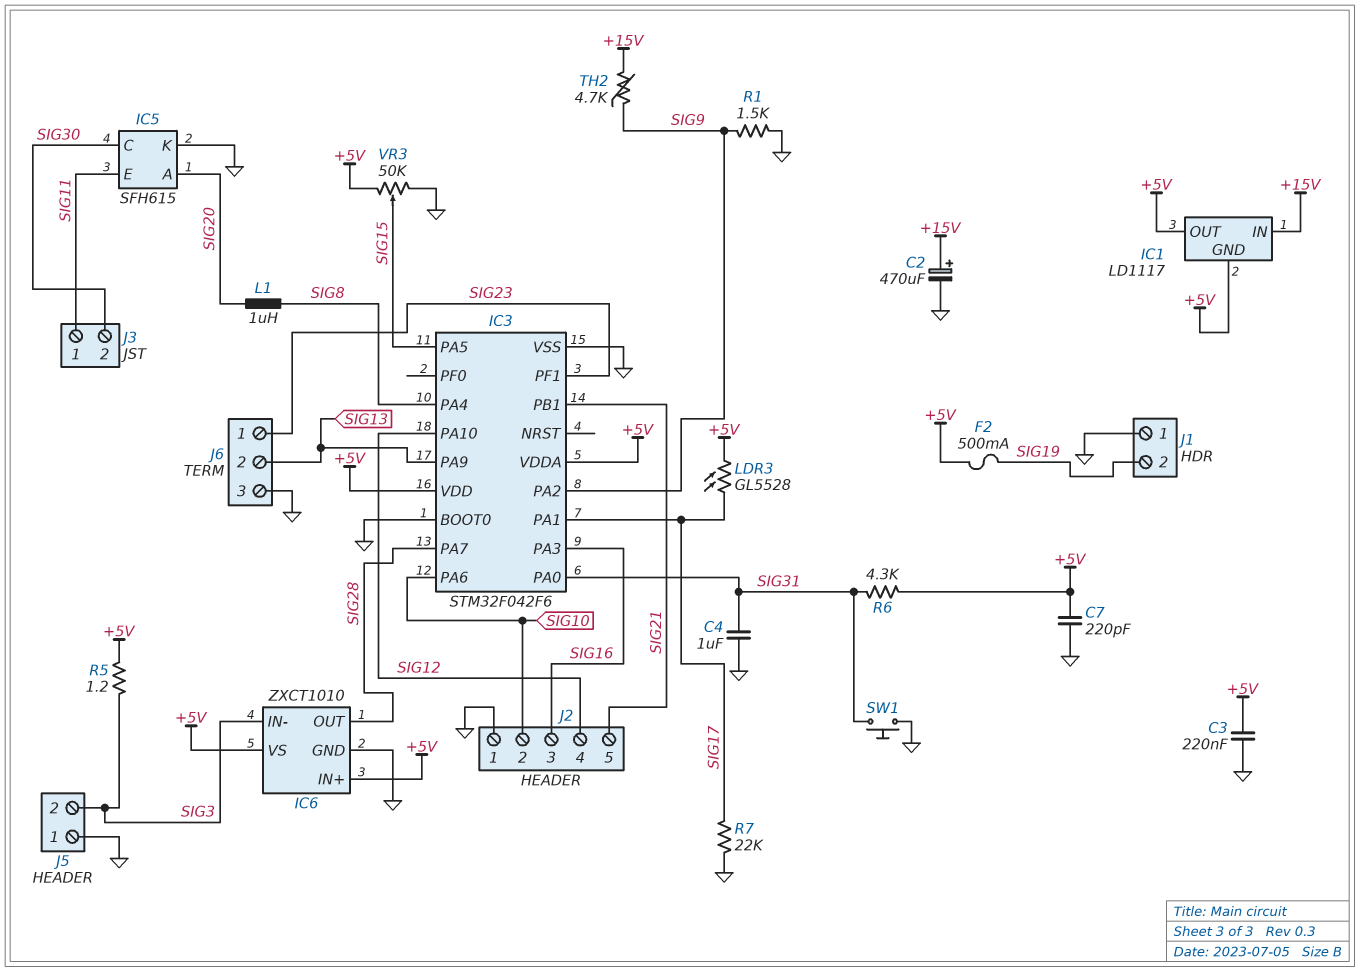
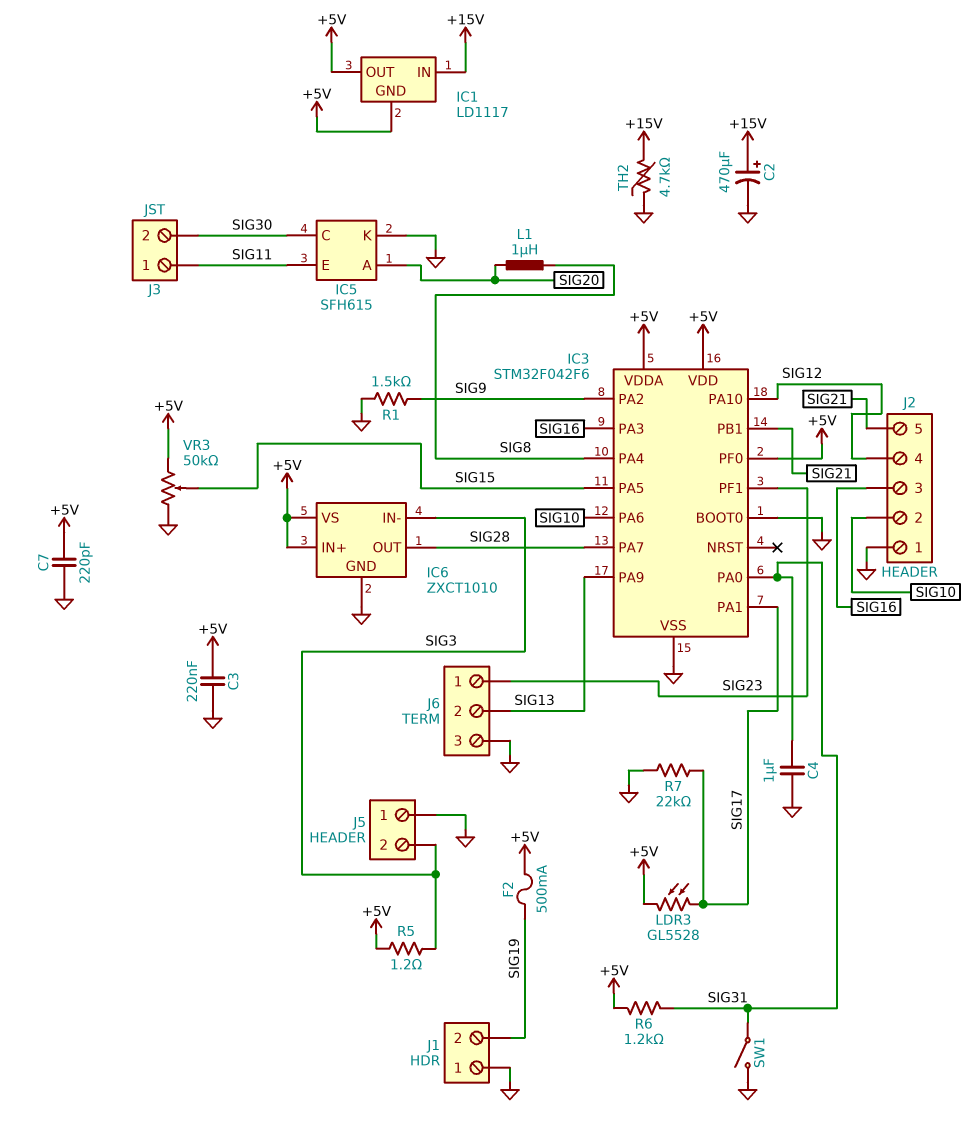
IC3 pin PF0: none -> +5V
R6: 4.3k (+5V, SIG31) -> 1.2k (+5V, SIG31)
SW1: button (GND, SIG31) -> switch (GND, SIG31)
TH2: 4.7k (+15V, SIG9) -> 4.7k (+15V, GND)

